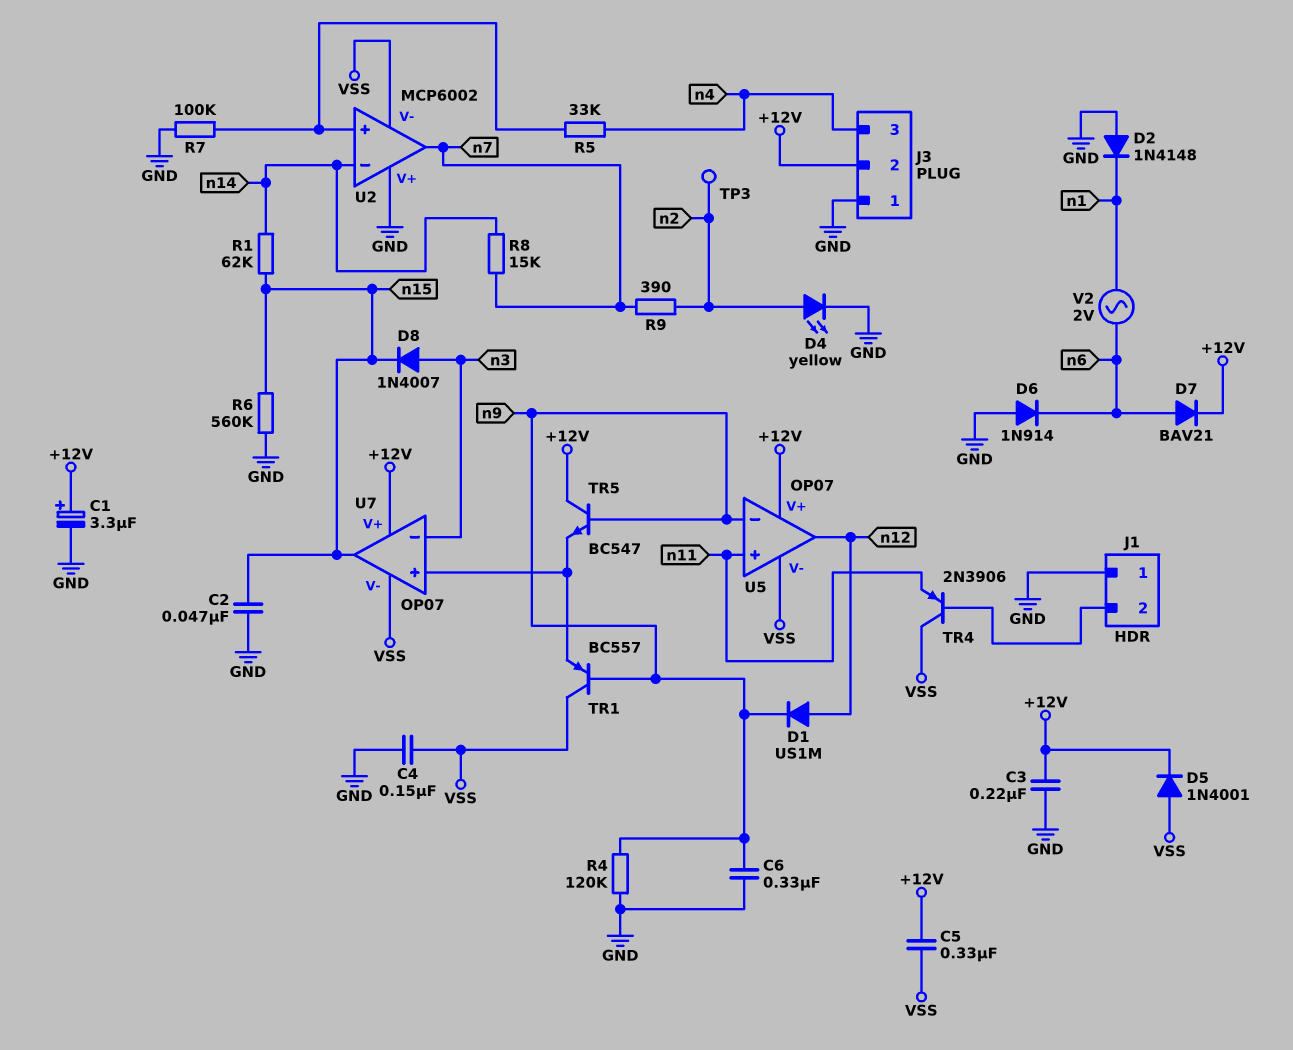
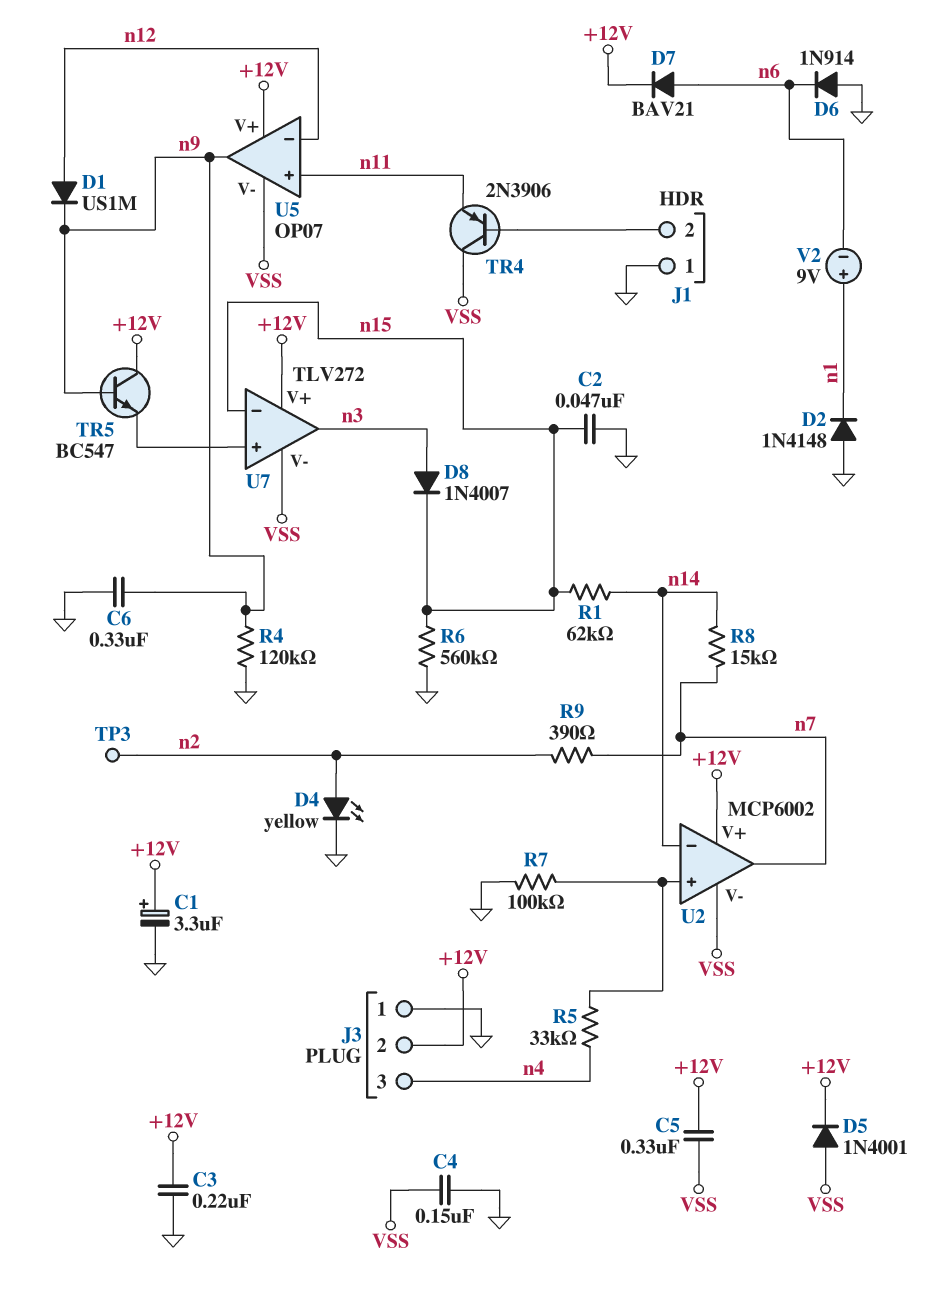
TR1: PNP BC557 (B n9, C VSS, E U7/in+) -> none
U2 pin V+: GND -> +12V
U5 pin in-: n9 -> n12
U5 pin out: n12 -> n9
U7: OP07 -> TLV272
U7 pin in-: n3 -> n15
U7 pin out: n15 -> n3
V2: AC 2V (n1, n6) -> 9V (plus n1, minus n6)

